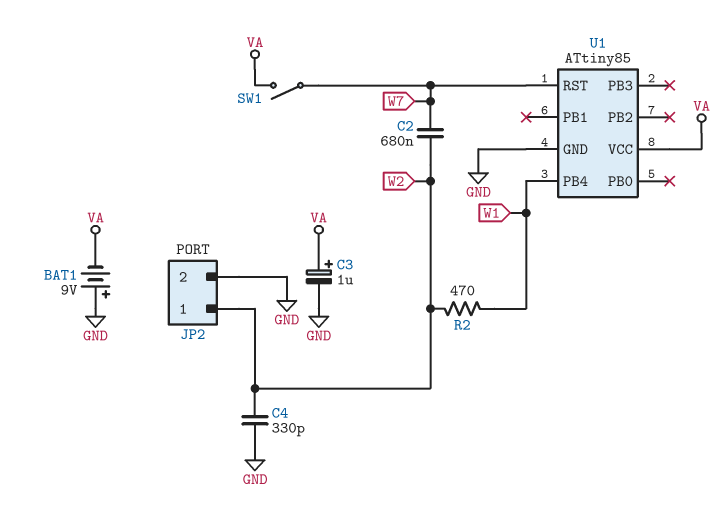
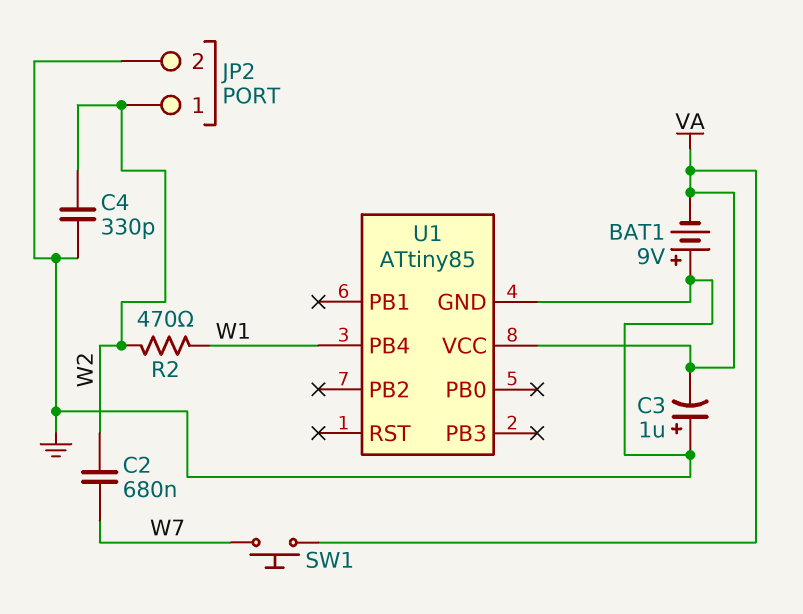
C3: 1uF (plus VA, minus GND) -> 1uF (plus GND, minus VA)
SW1: switch (VA, W7) -> button (VA, W7)
U1 pin RST: W7 -> none

